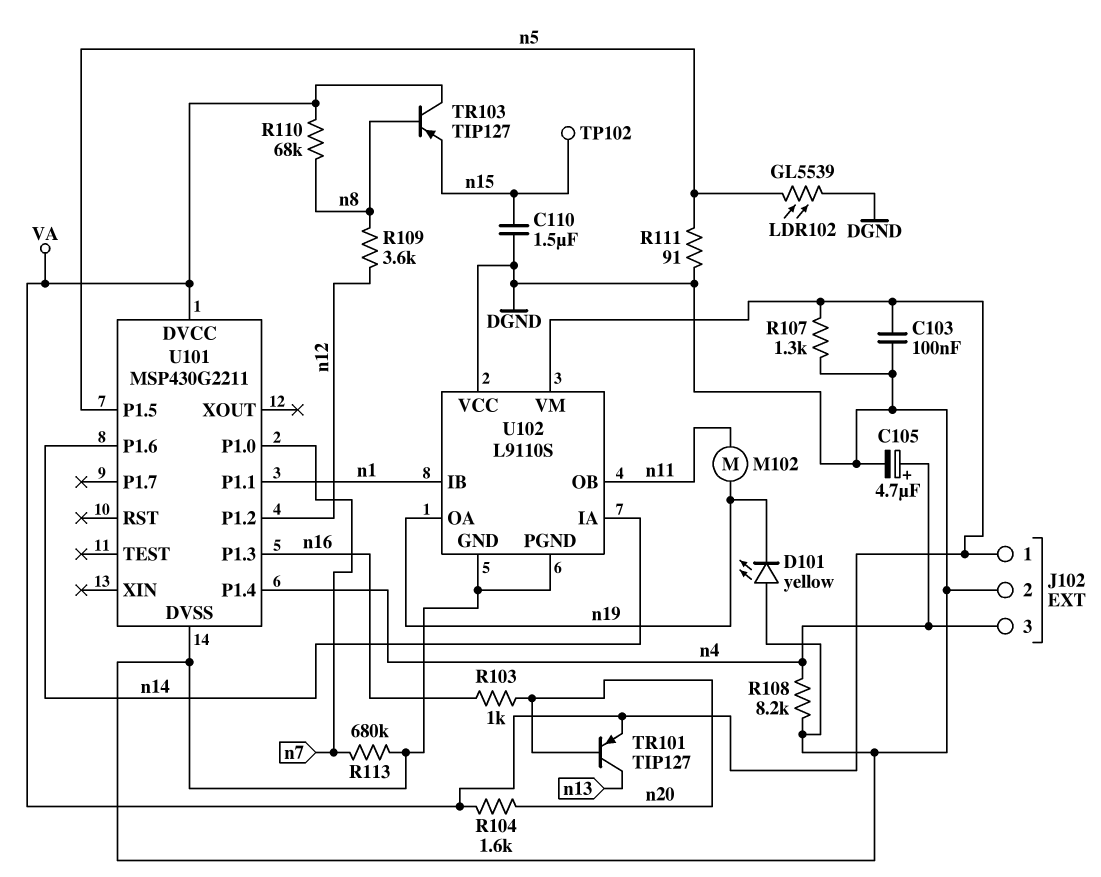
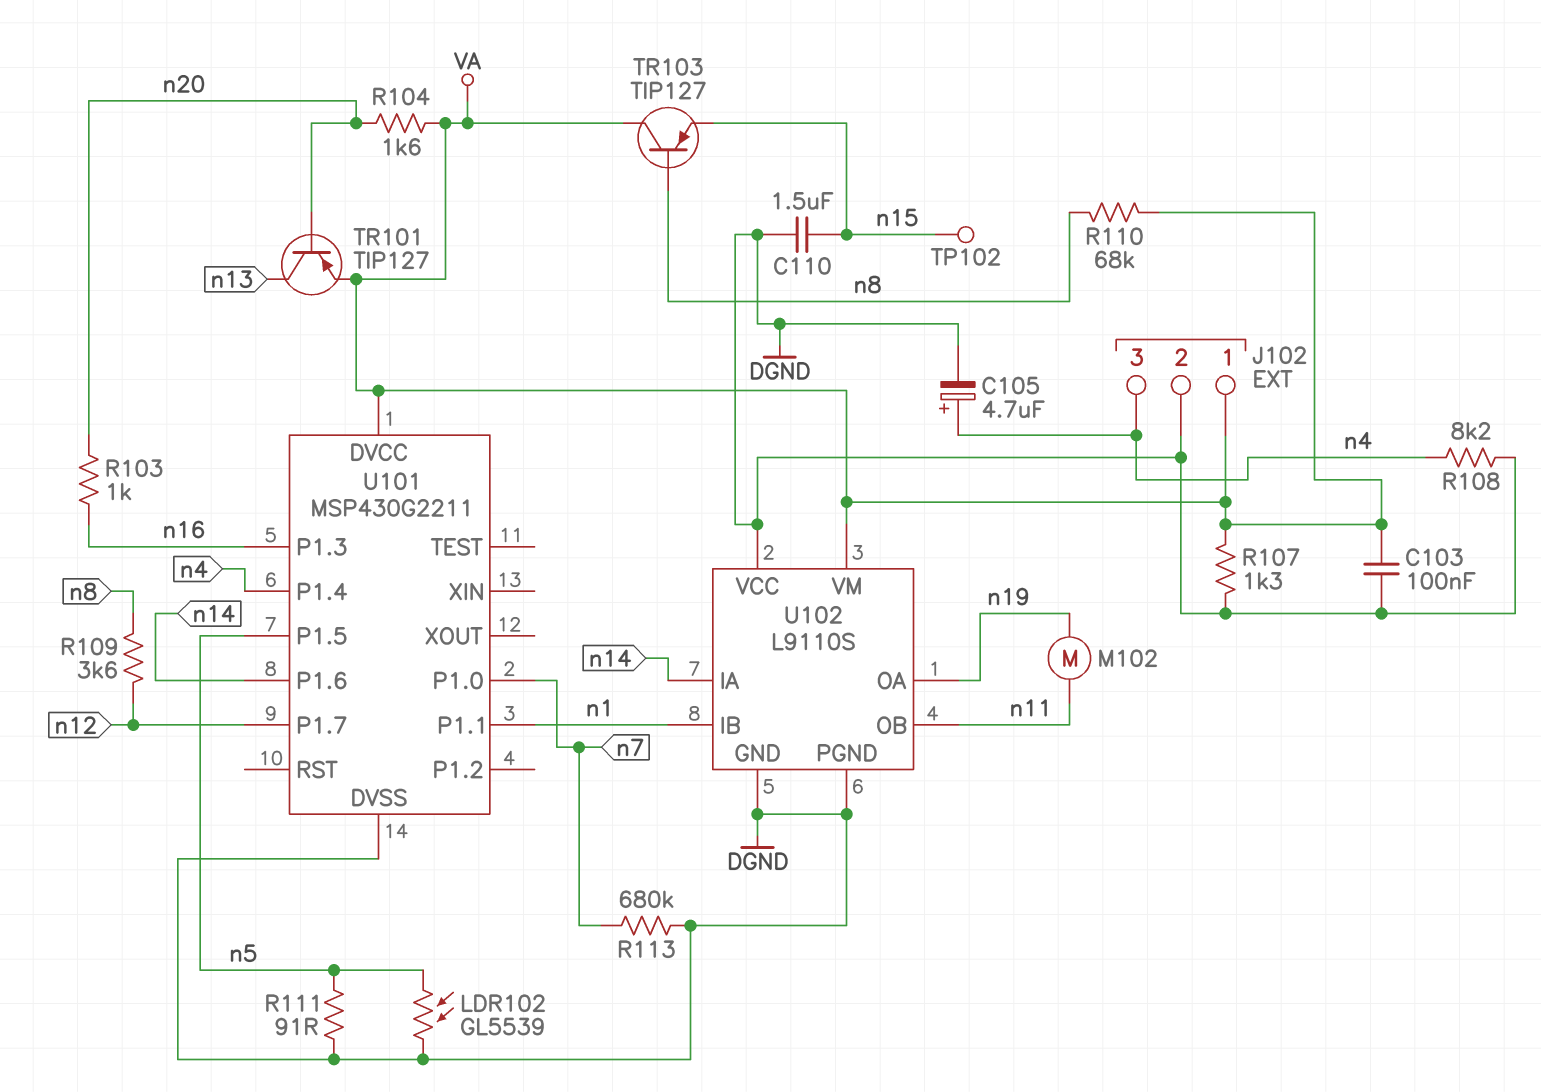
D101: LED yellow (A DGND, K n19) -> none
U101 pin P1.2: n12 -> none
U101 pin P1.7: none -> n12

